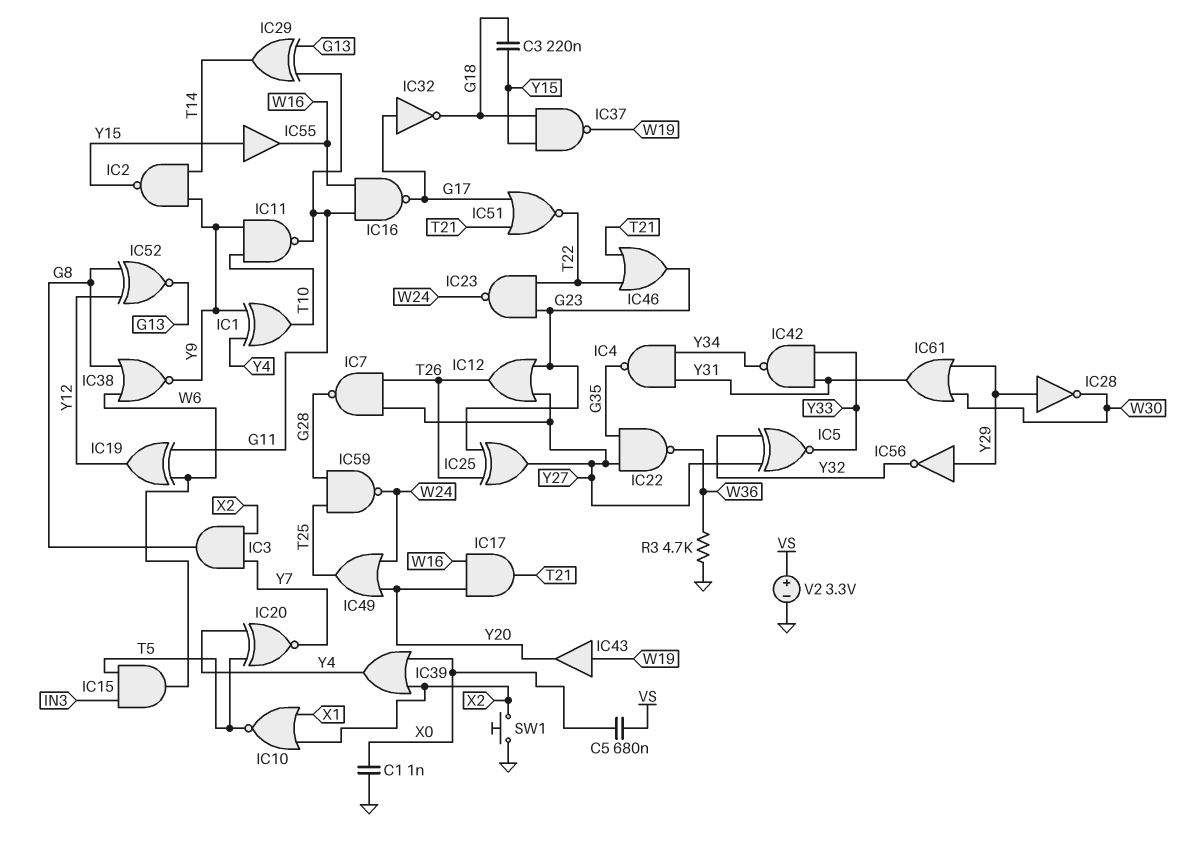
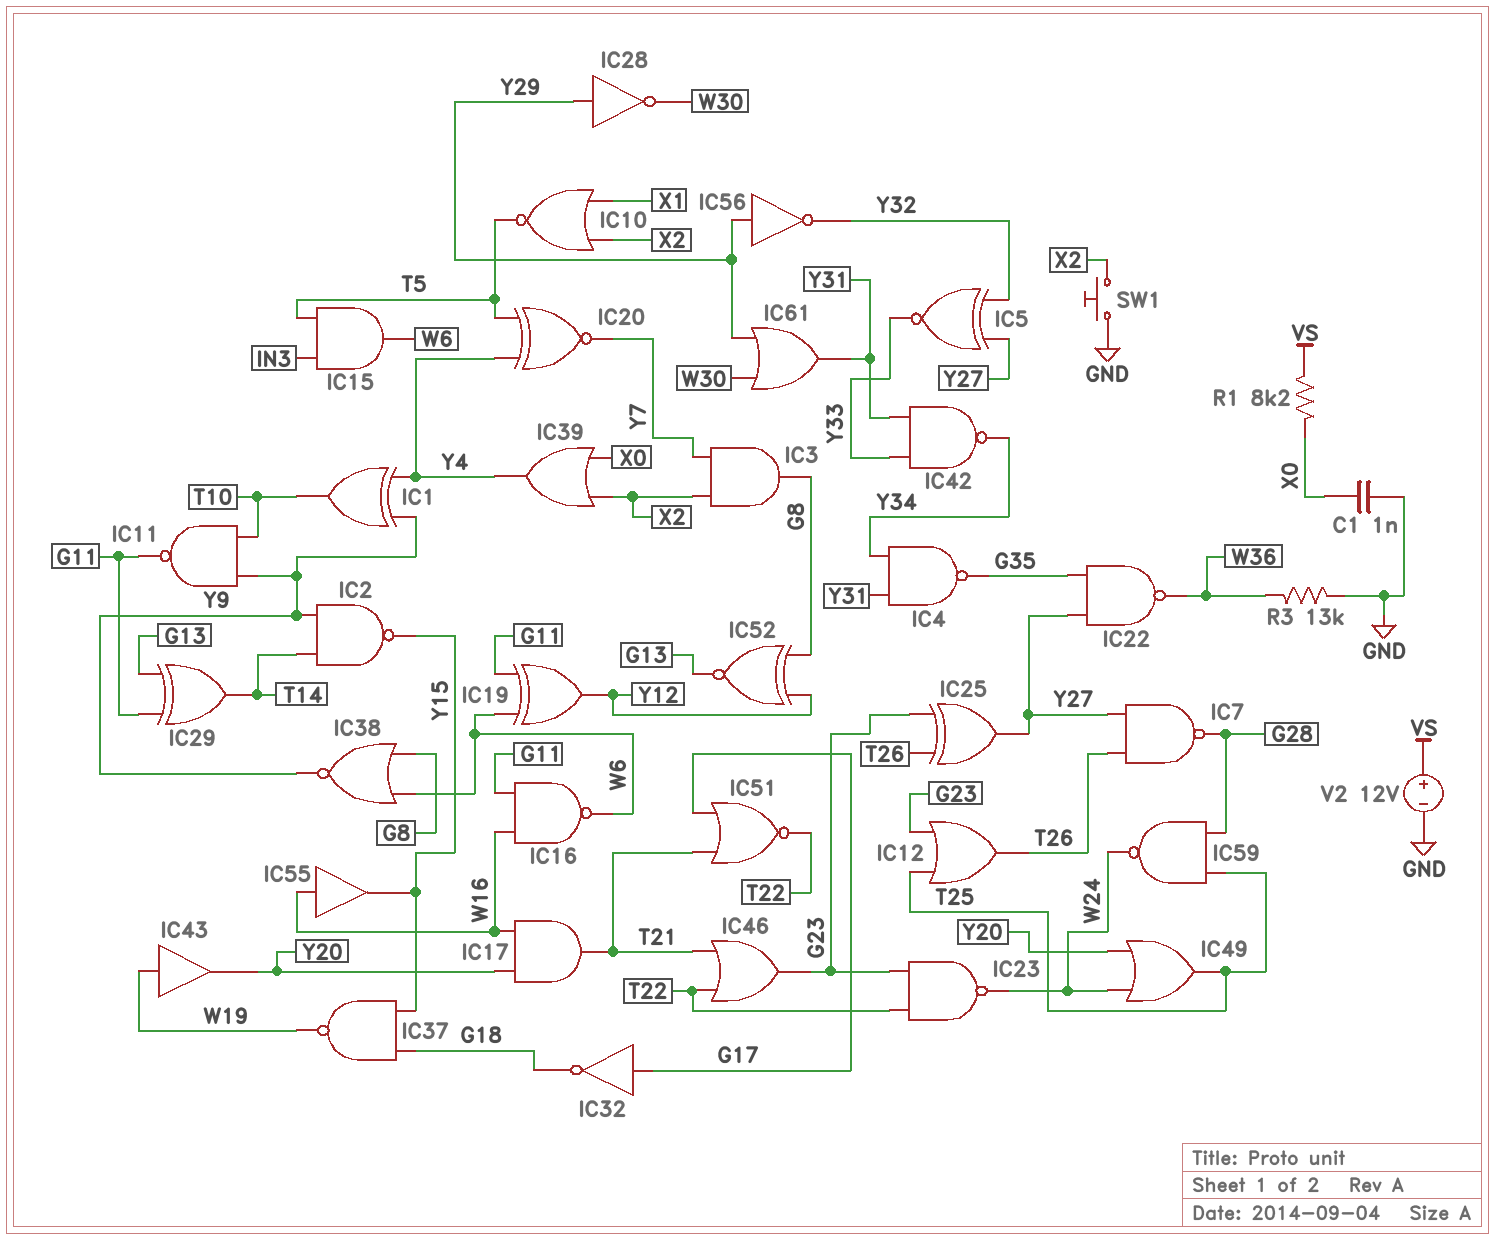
C3: 220nF (G18, Y15) -> none
C5: 680nF (VS, X0) -> none
IC12: OR (in G23, in Y27, out T26) -> OR (in G23, in T25, out T26)
IC16: NAND (in G11, in W16, out G17) -> NAND (in G11, in W16, out W6)
IC55: buffer (in Y15, out W16) -> buffer (in W16, out Y15)
R1: none -> 8.2k (VS, X0)
R3: 4.7k (GND, W36) -> 13k (GND, W36)
V2: 3.3V (plus VS, minus GND) -> 12V (plus VS, minus GND)

